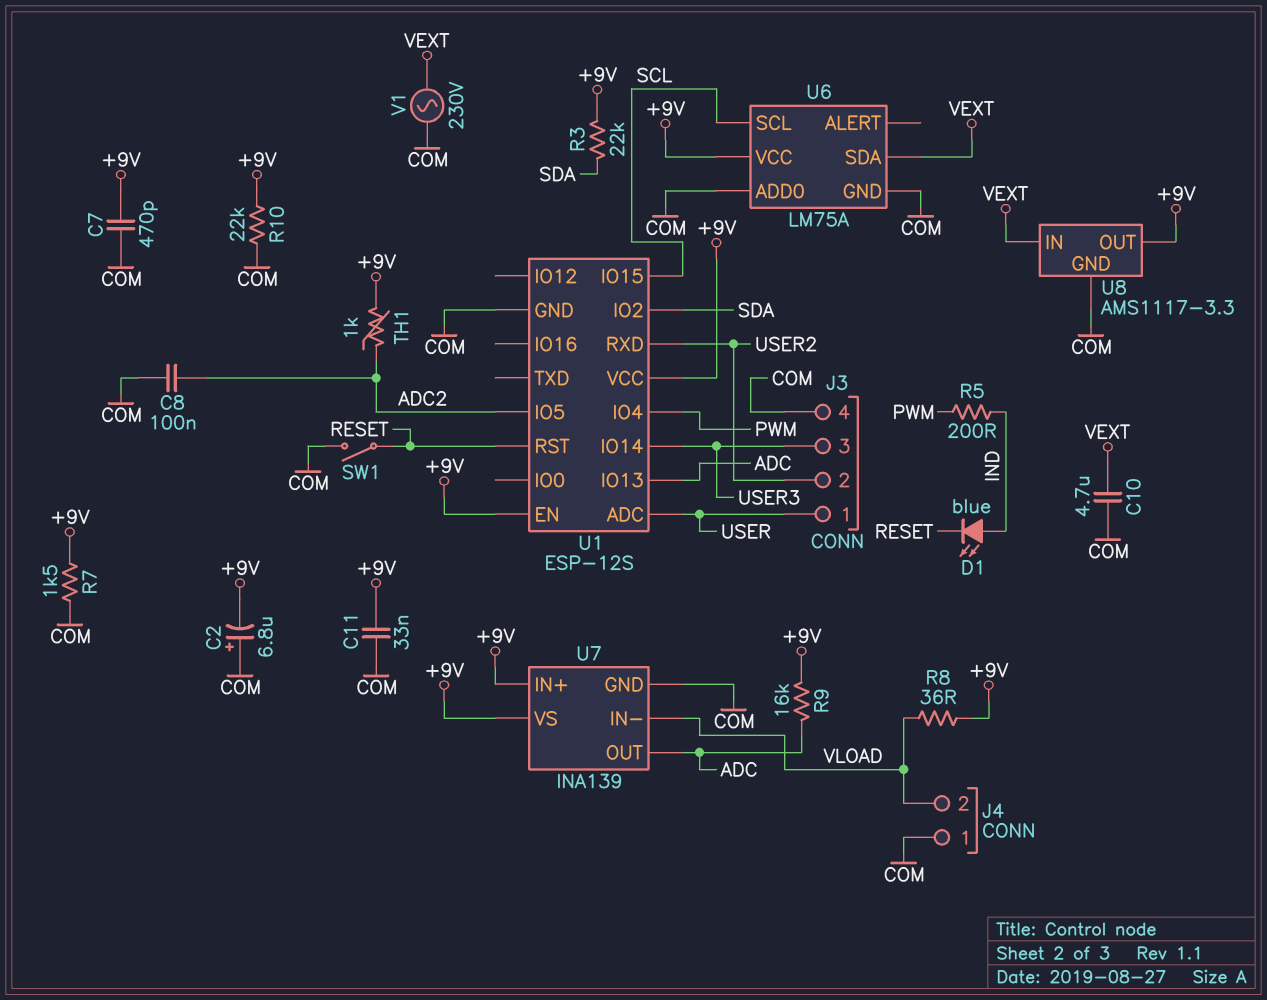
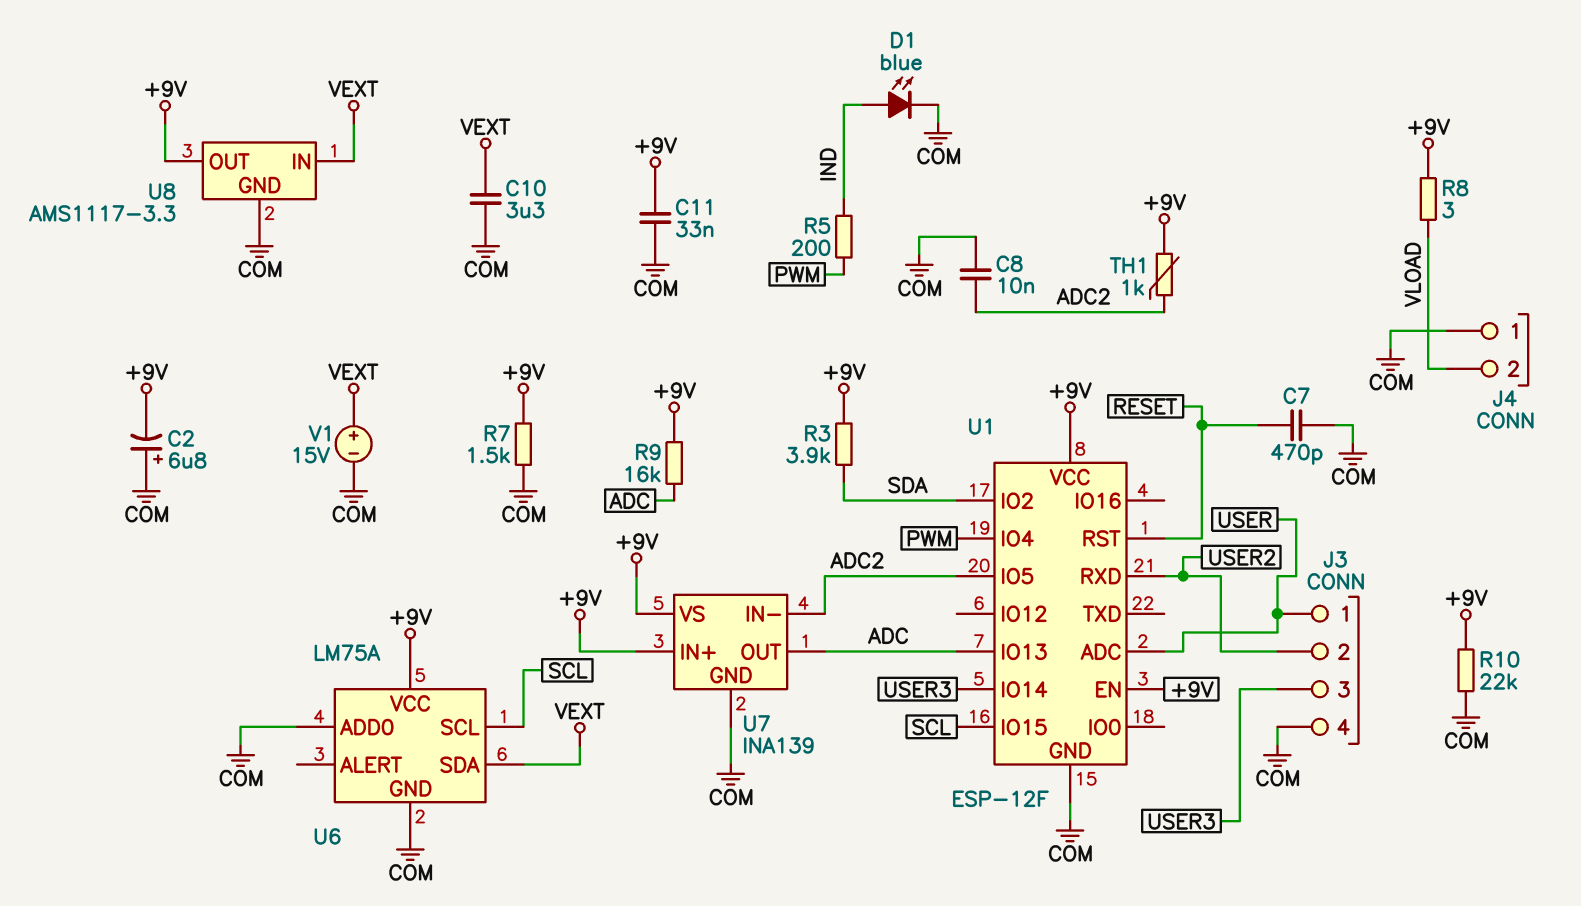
C7: 470pF (+9V, COM) -> 470pF (COM, RESET)
C8: 100nF (ADC2, COM) -> 10nF (ADC2, COM)
C10: 4.7uF (COM, VEXT) -> 3.3uF (COM, VEXT)
D1: LED blue (A IND, K RESET) -> LED blue (A IND, K COM)
R3: 22k (+9V, SDA) -> 3.9k (+9V, SDA)
R8: 36 (+9V, VLOAD) -> 3 (+9V, VLOAD)
SW1: switch (COM, RESET) -> none
U1: ESP-12S -> ESP-12F
U7 pin IN-: VLOAD -> ADC2
V1: AC 230V (COM, VEXT) -> 15V (plus VEXT, minus COM)

